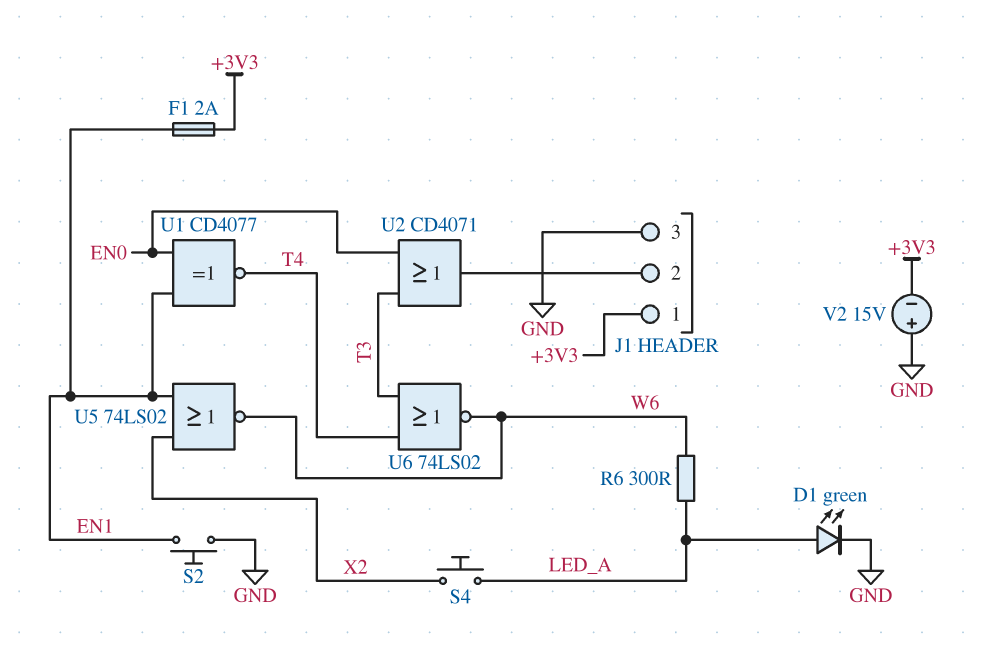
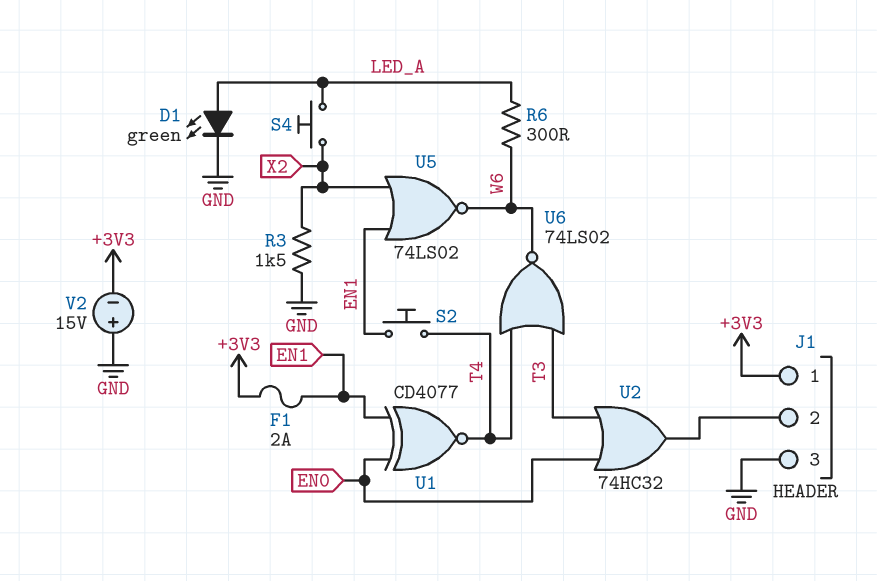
R3: none -> 1.5k (GND, X2)
S2: button (EN1, GND) -> button (EN1, T4)
U2: OR CD4071 (in EN0, in T3, out J1/2) -> OR 74HC32 (in EN0, in T3, out J1/2)

